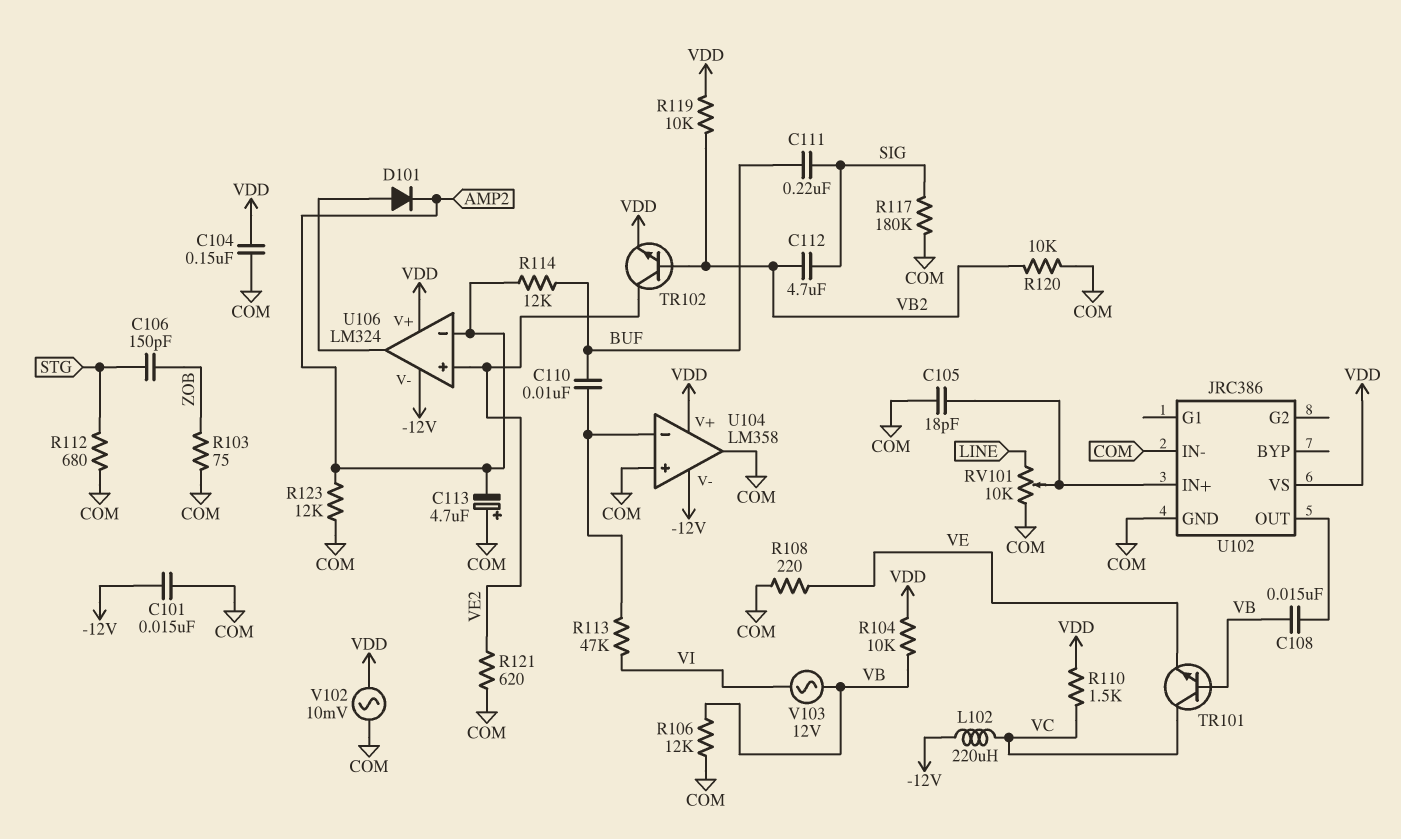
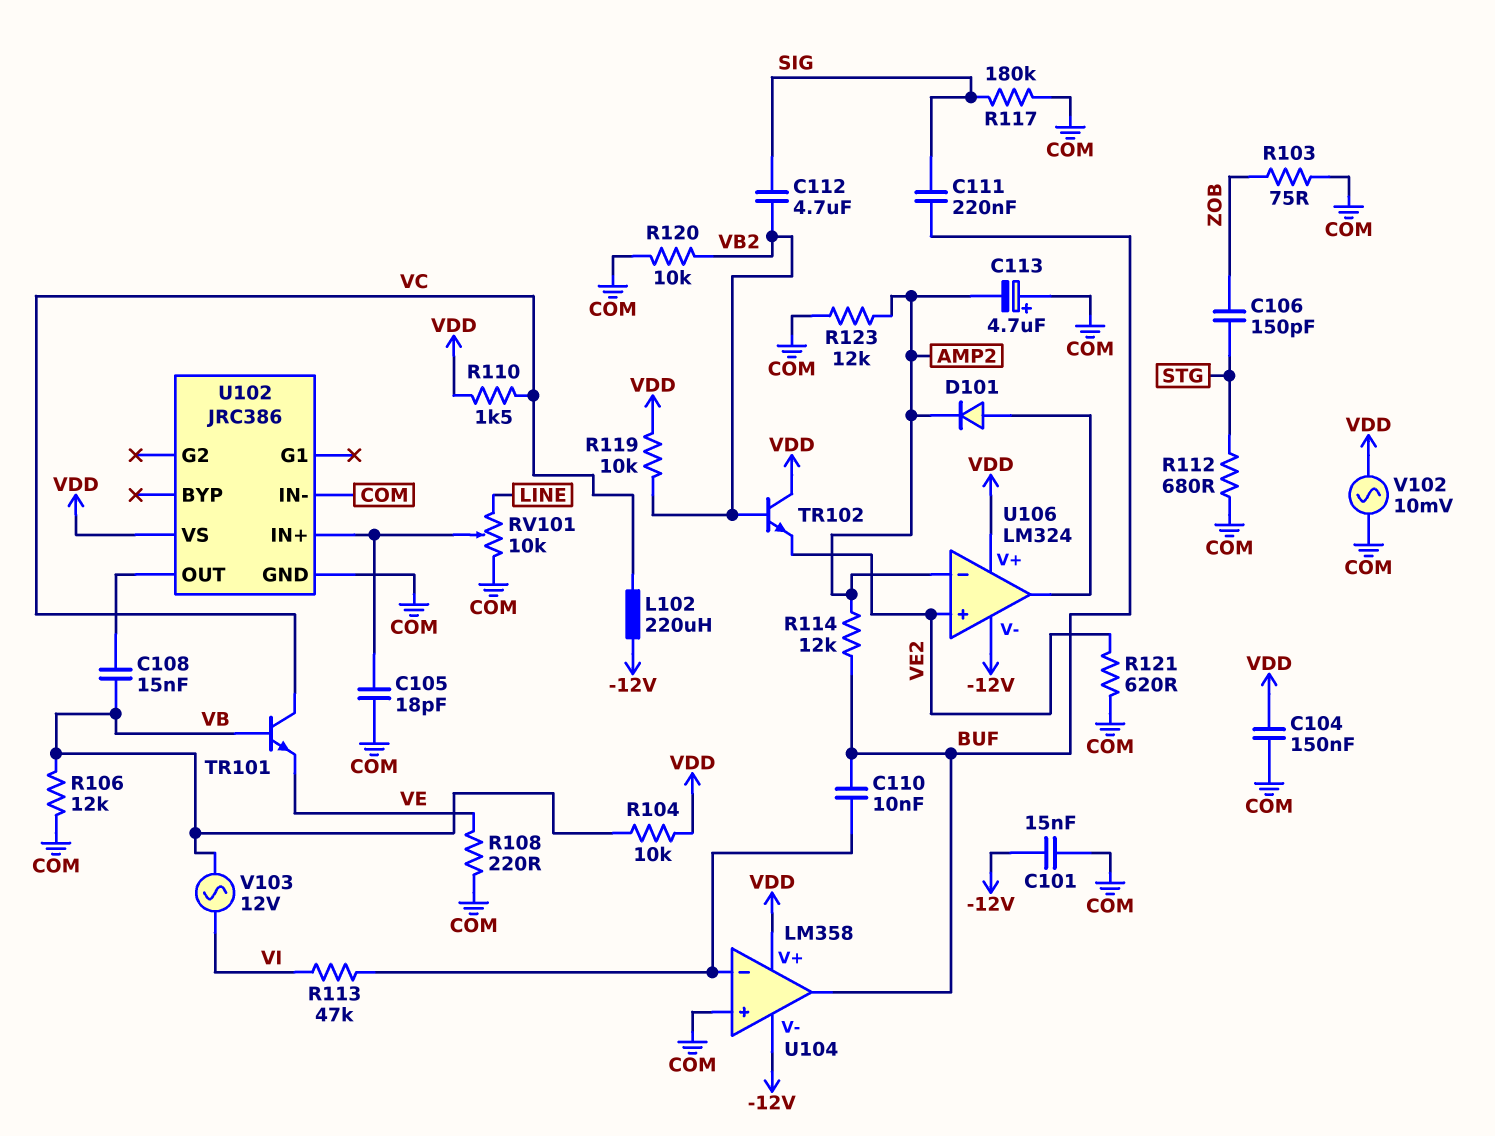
TR102: NPN (B VB2, C VE2, E VDD) -> NPN (B VB2, C VDD, E VE2)
U104 pin out: COM -> BUF

